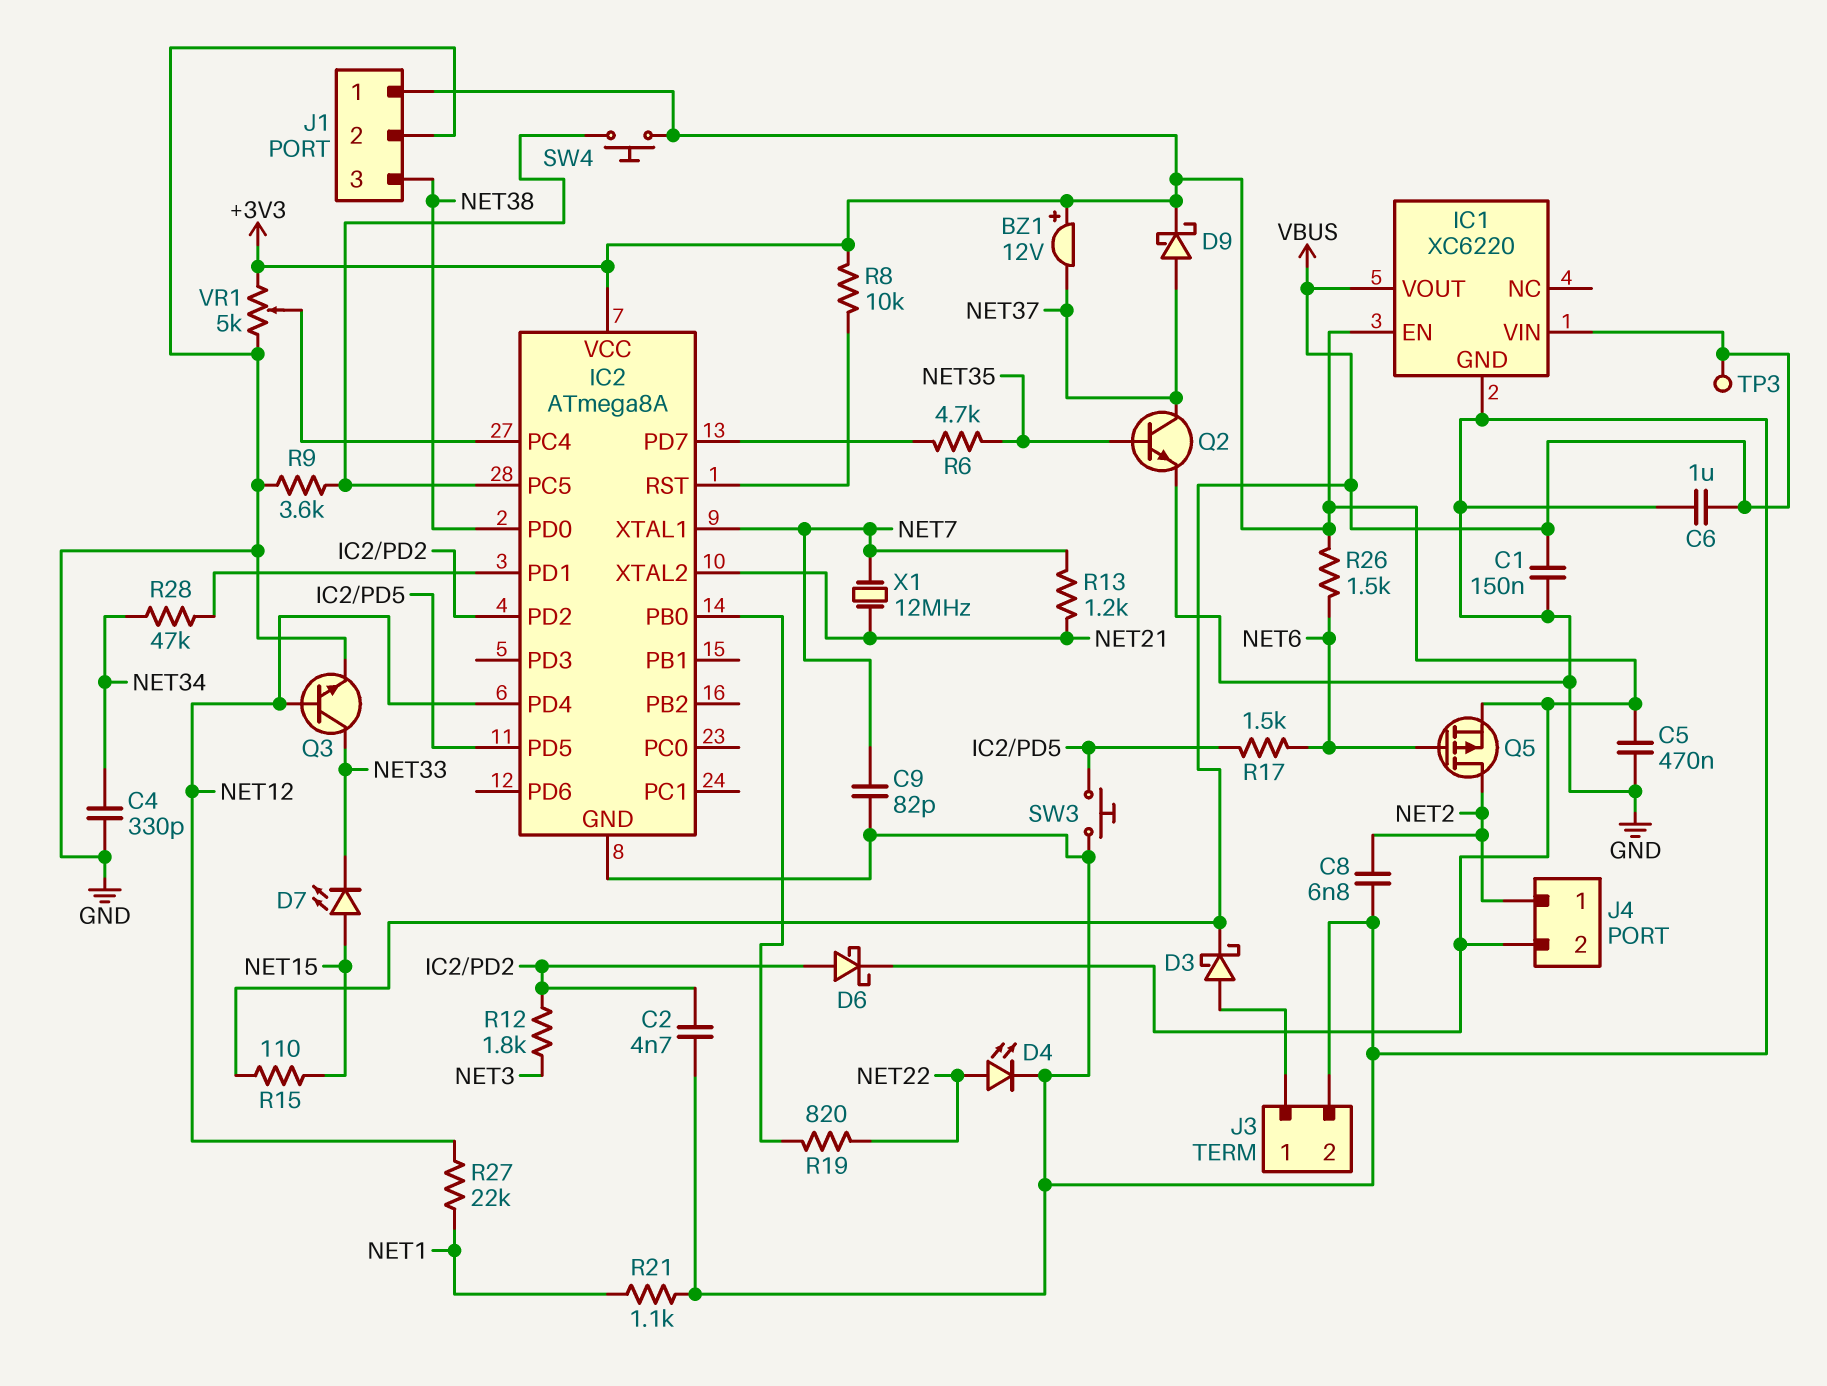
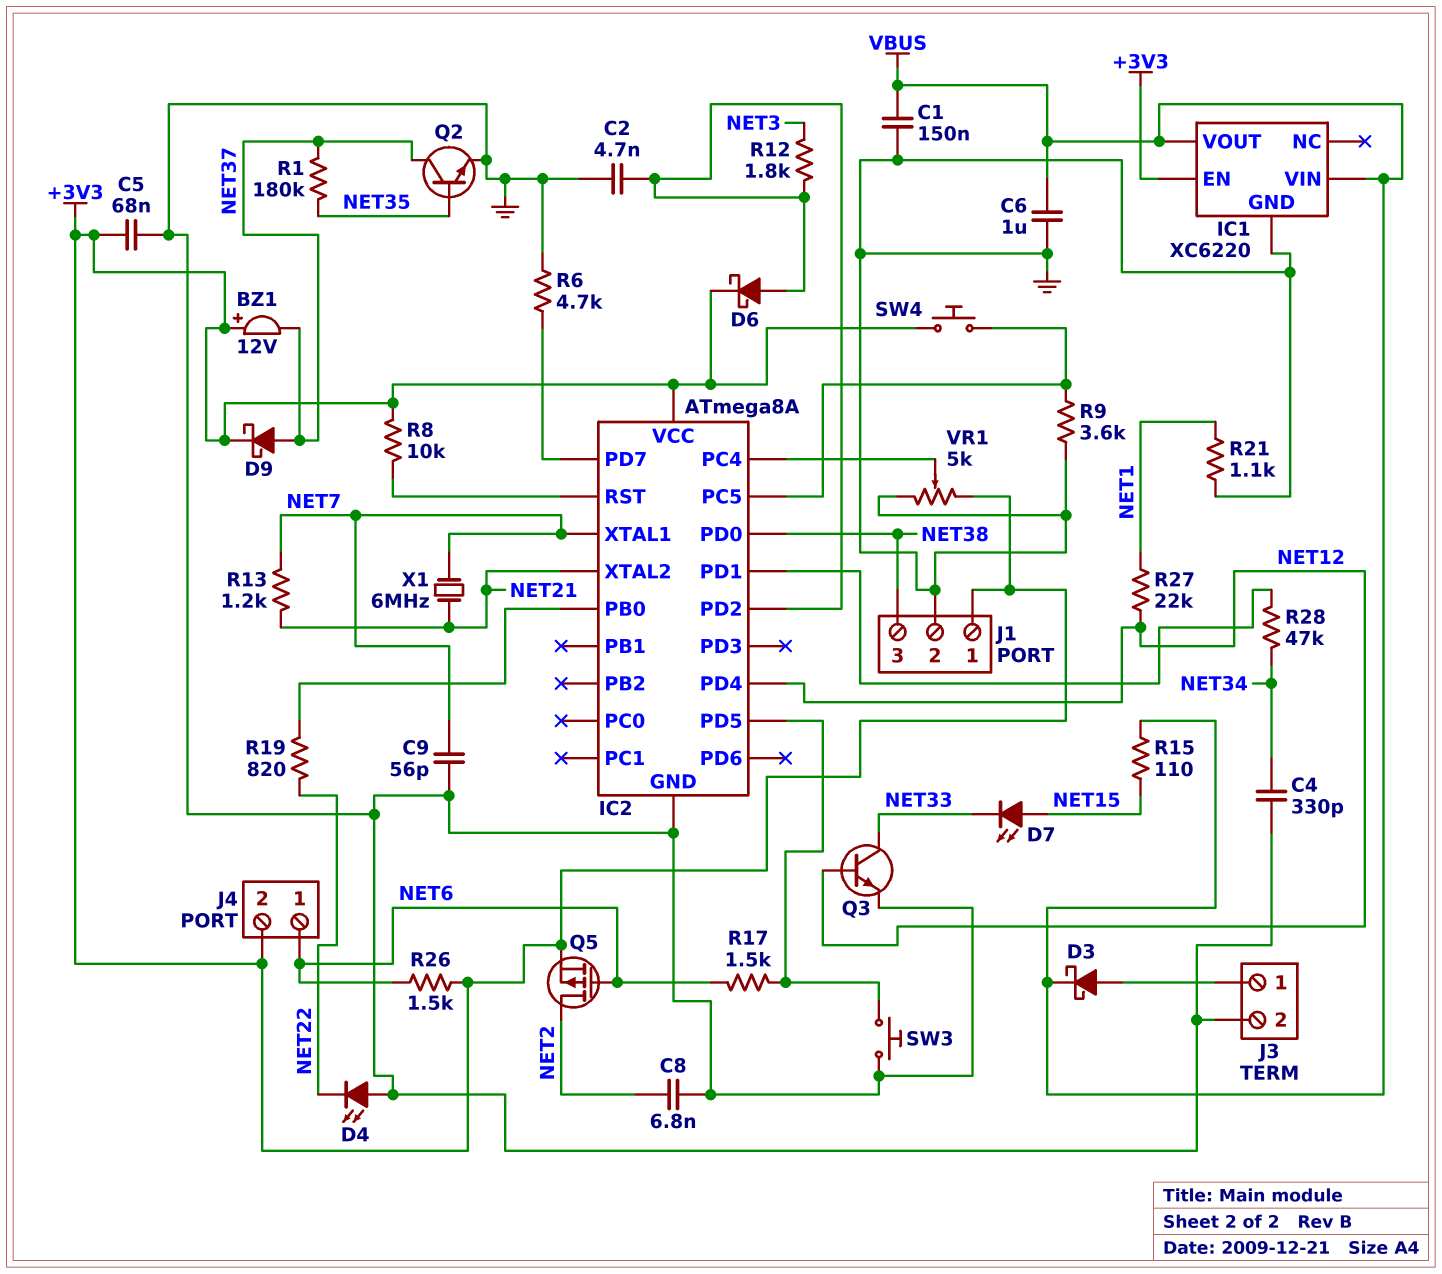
C5: 470nF (+3V3, GND) -> 68nF (+3V3, GND)
C9: 82pF (GND, NET7) -> 56pF (GND, NET7)
D4: LED (A NET22, K GND) -> LED (A GND, K NET22)
J4 pin 1: NET2 -> NET6
R1: none -> 180k (NET35, NET37)
R6: 4.7k (IC2/PD7, NET35) -> 4.7k (GND, IC2/PD7)
TP3: test point (VBUS) -> none
X1: 12MHz (NET7, NET21) -> 6MHz (NET7, NET21)

